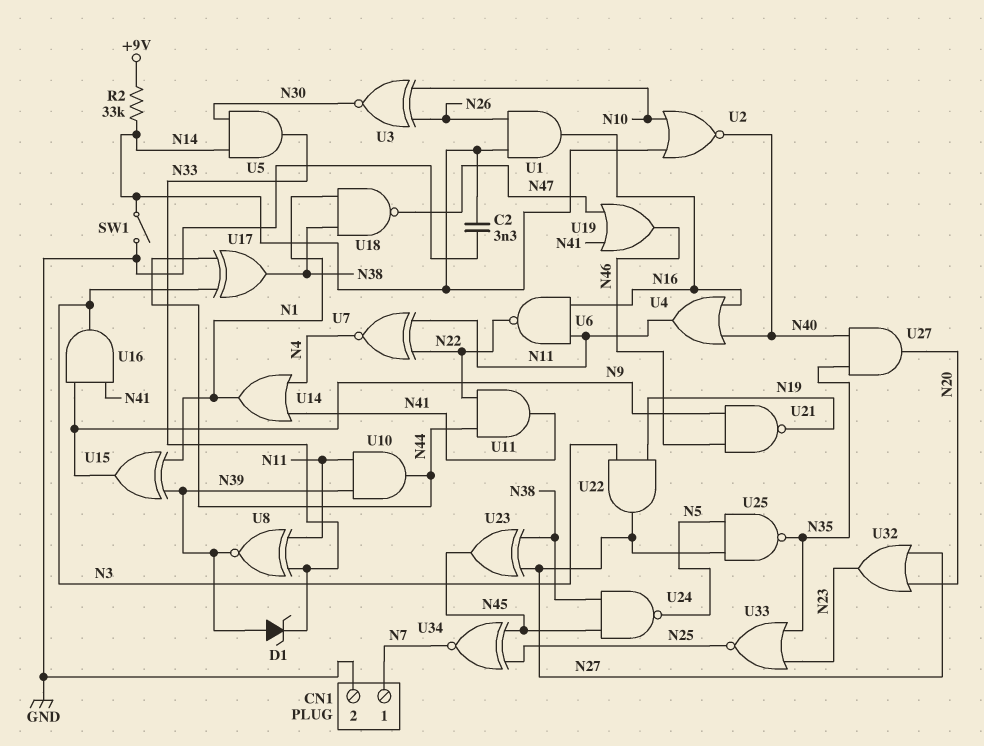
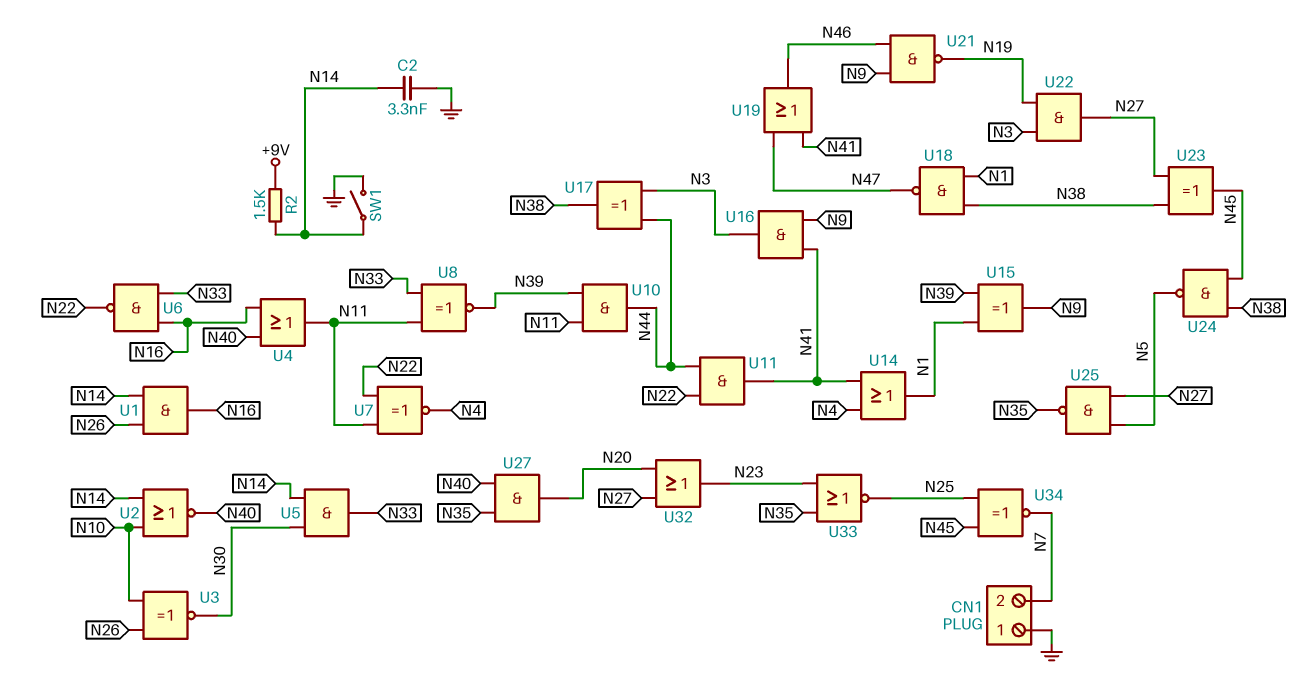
CN1 pin 1: N7 -> GND
CN1 pin 2: GND -> N7
D1: zener (A N39, K N33) -> none
R2: 33k (+9V, N14) -> 1.5k (+9V, N14)
U6: NAND (in N11, in N16, out N22) -> NAND (in N16, in N33, out N22)

